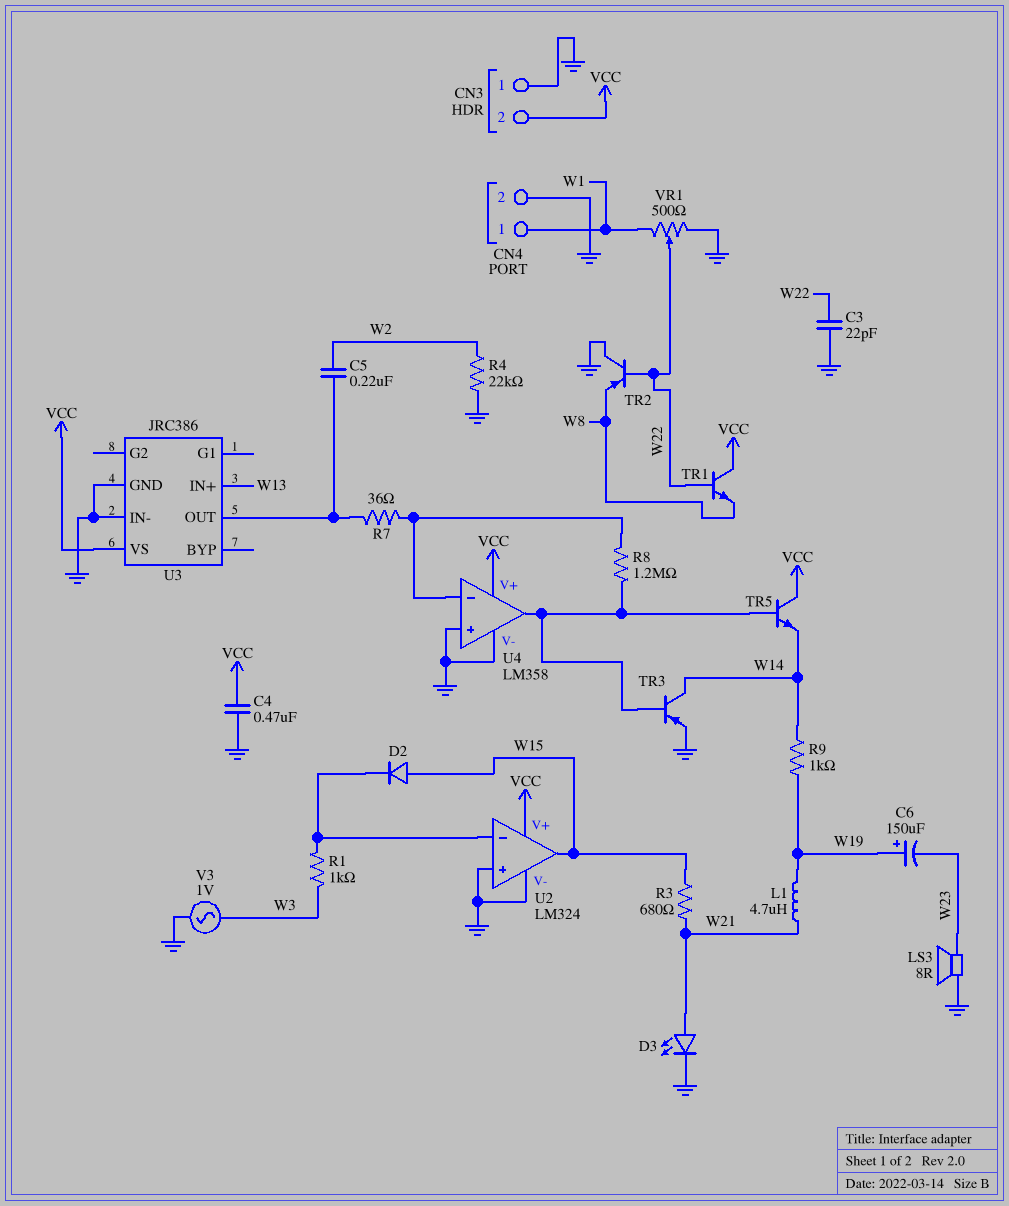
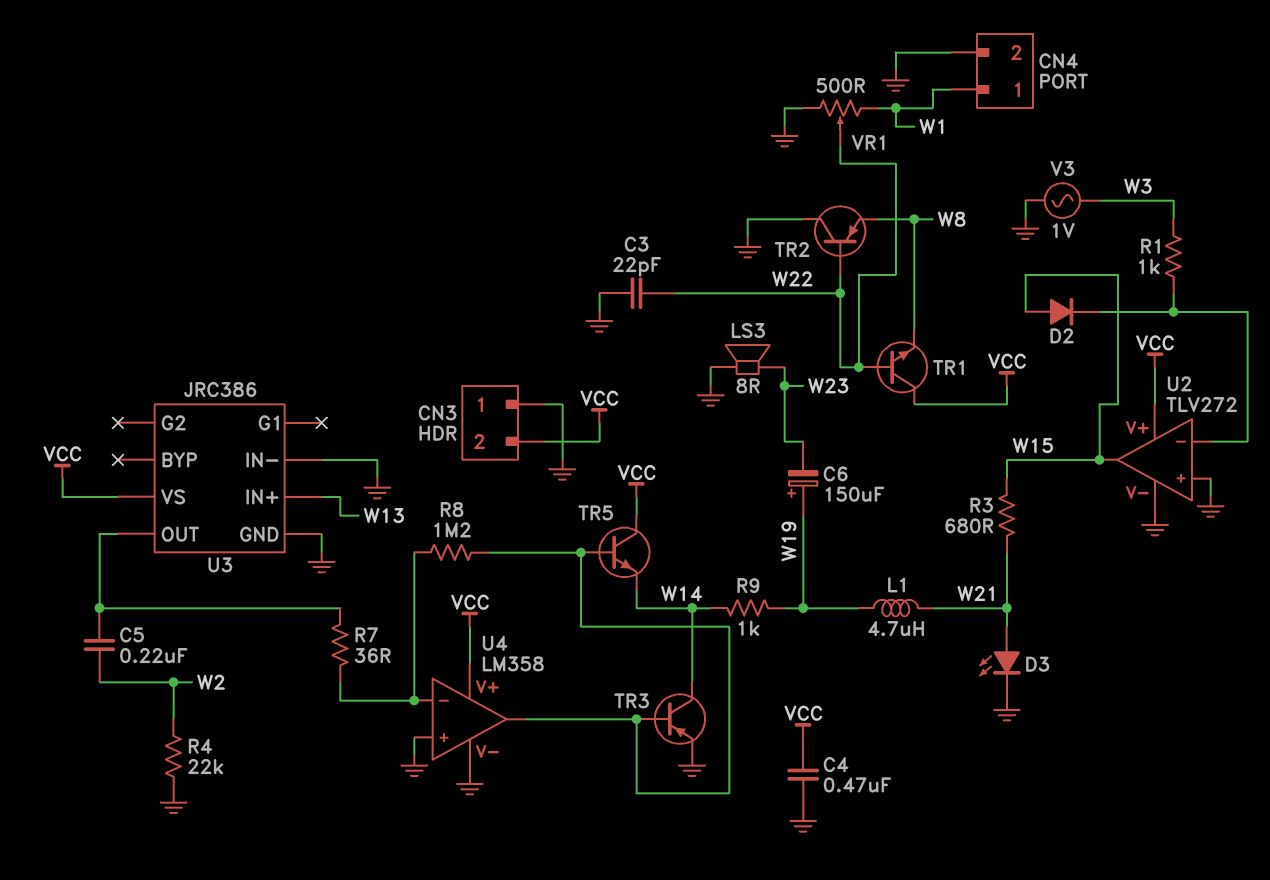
U2: LM324 -> TLV272

